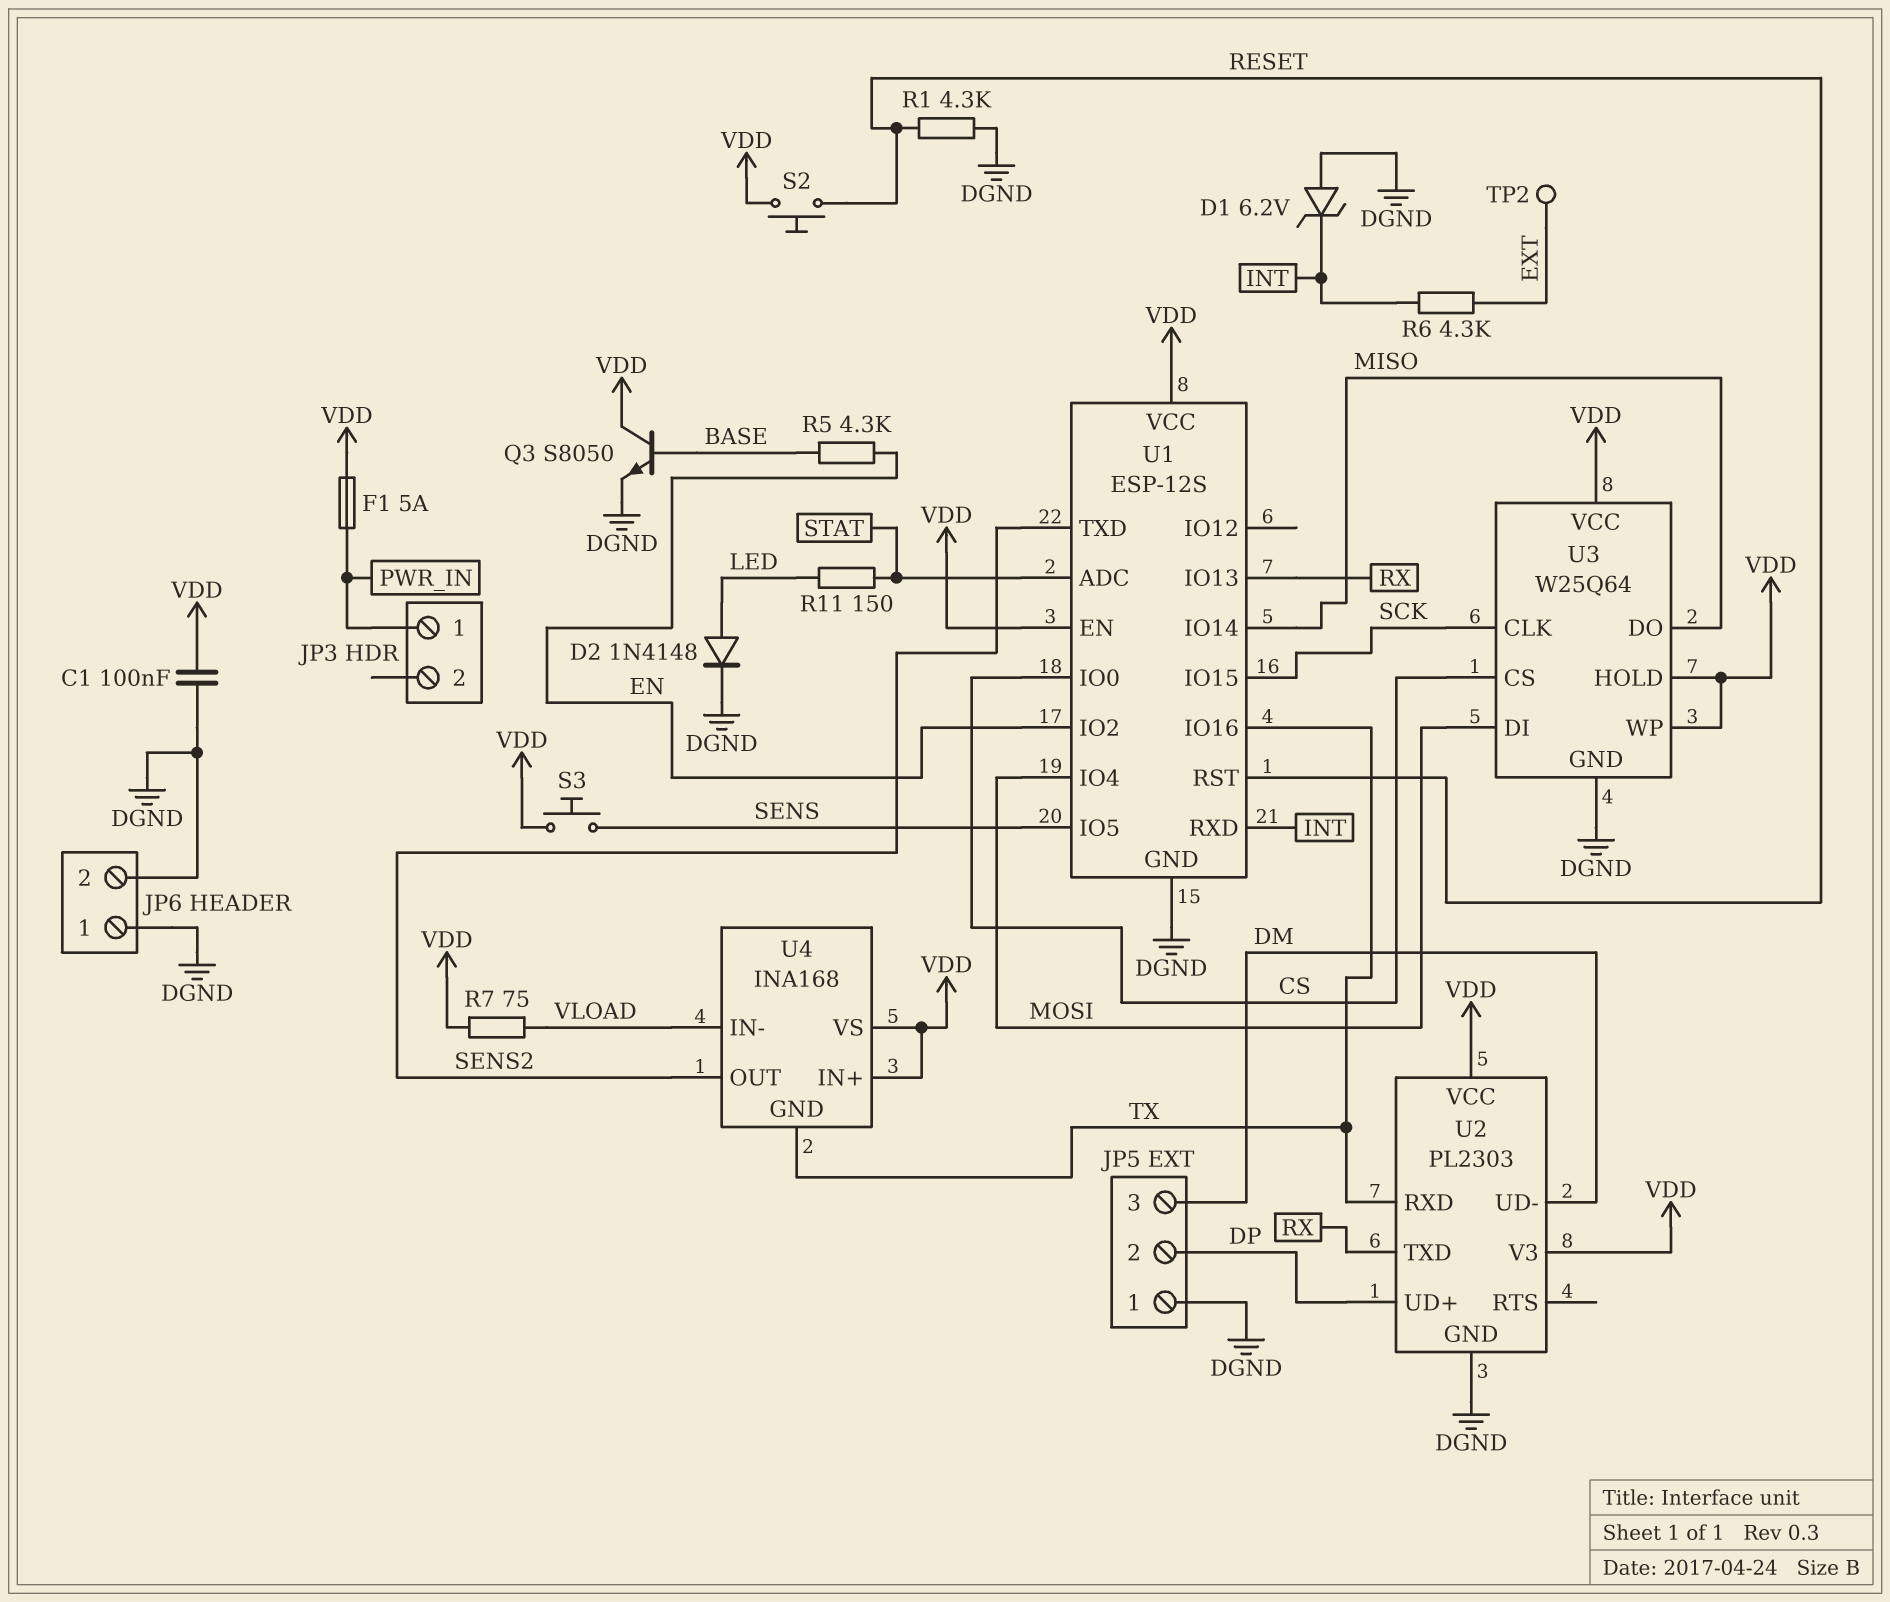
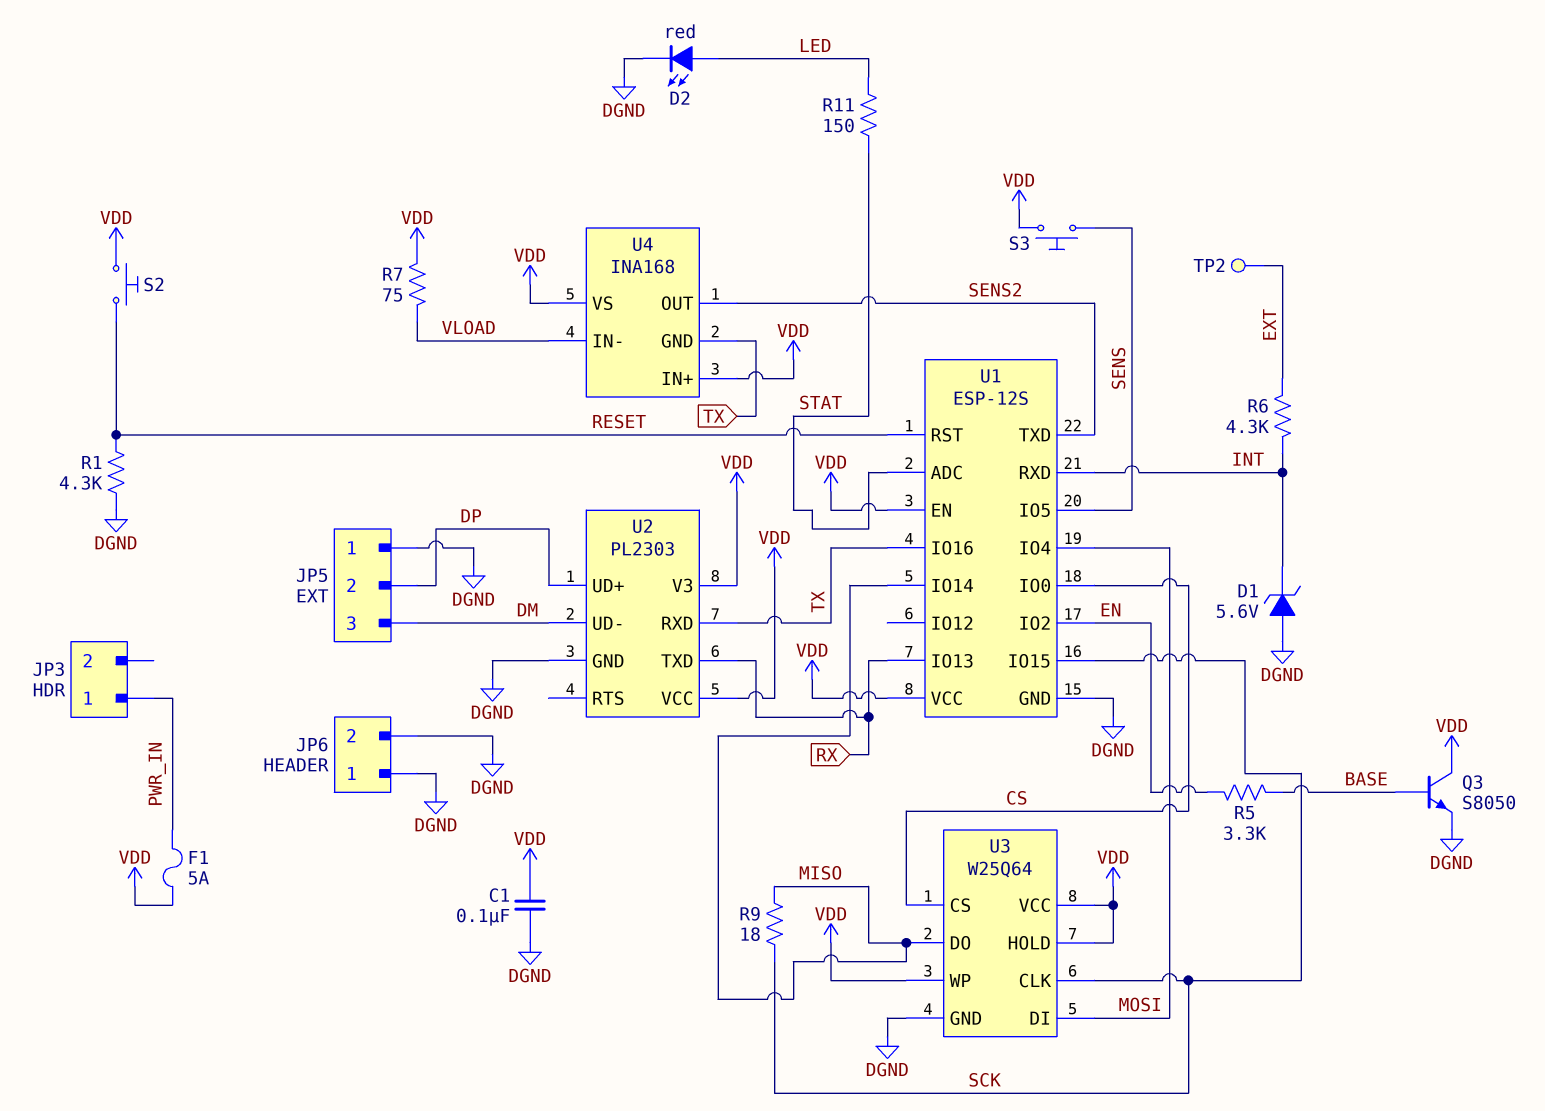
D1: zener 6.2V (A DGND, K INT) -> zener 5.6V (A DGND, K INT)
D2: diode 1N4148 (A LED, K DGND) -> LED red (A LED, K DGND)
R5: 4.3k (BASE, EN) -> 3.3k (BASE, EN)
R9: none -> 18 (MISO, SCK)

